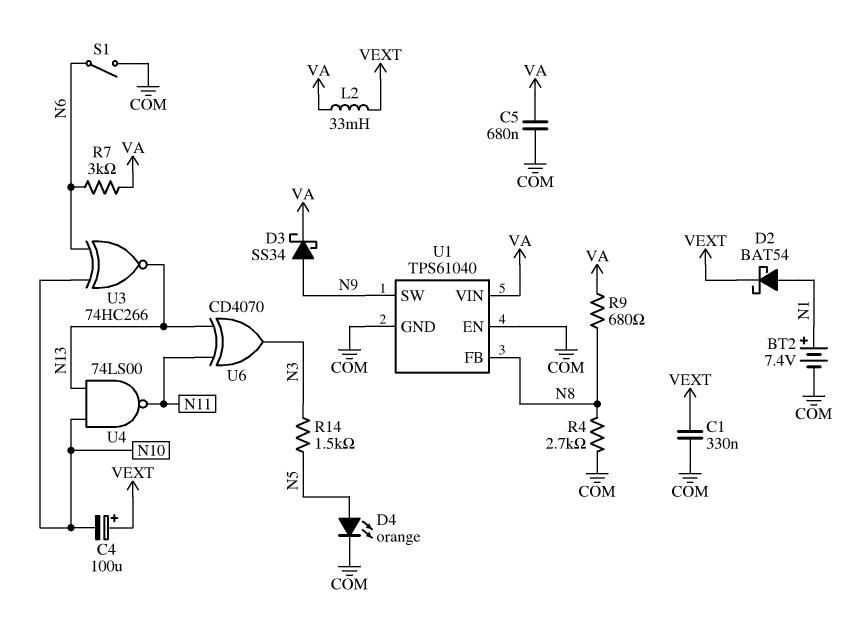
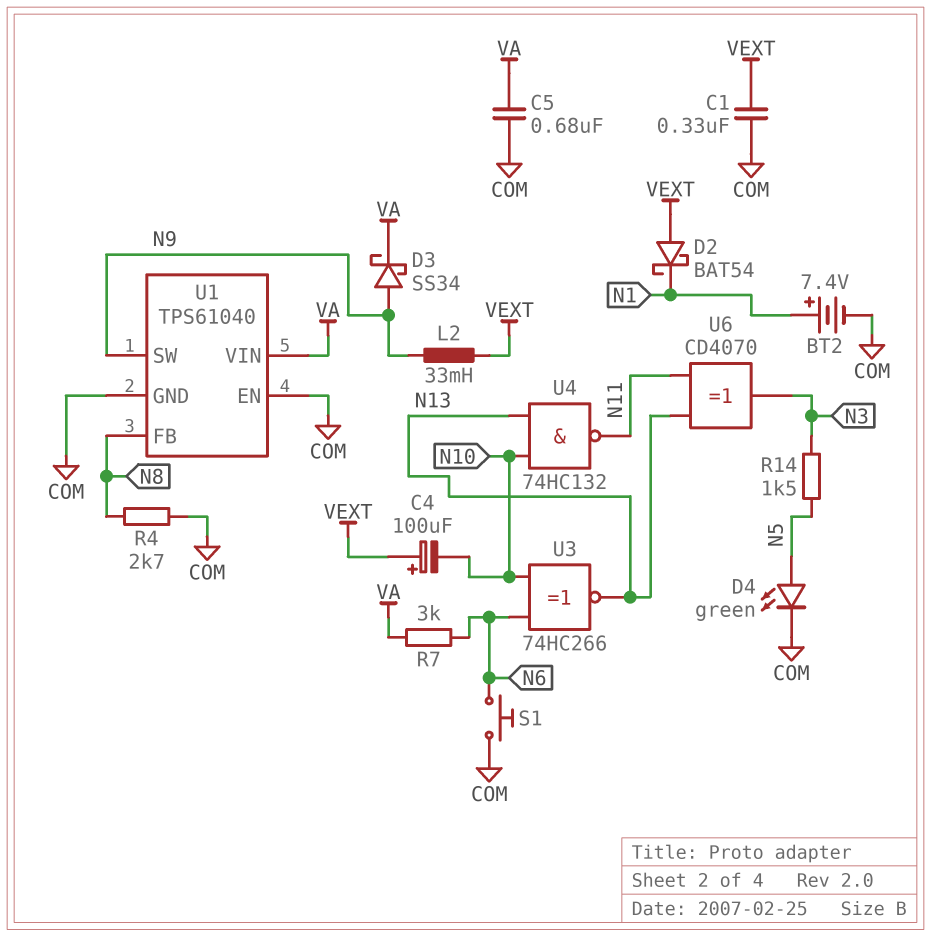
D2: schottky BAT54 (A N1, K VEXT) -> schottky BAT54 (A VEXT, K N1)
D4: LED orange (A N5, K COM) -> LED green (A N5, K COM)
L2: 33mH (VA, VEXT) -> 33mH (N9, VEXT)
R9: 680 (N8, VA) -> none
S1: switch (COM, N6) -> button (COM, N6)
U4: NAND 74LS00 (in N10, in N13, out N11) -> NAND 74HC132 (in N10, in N13, out N11)

